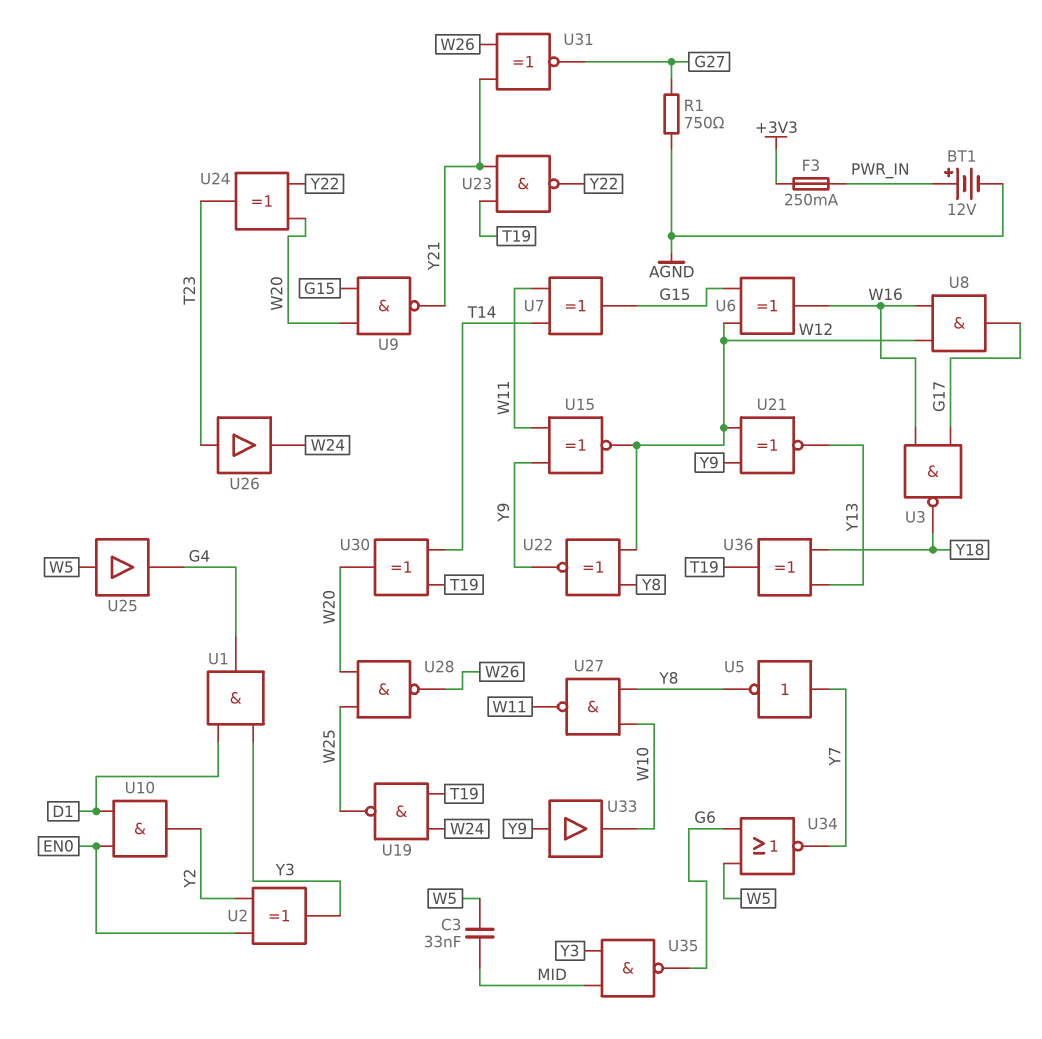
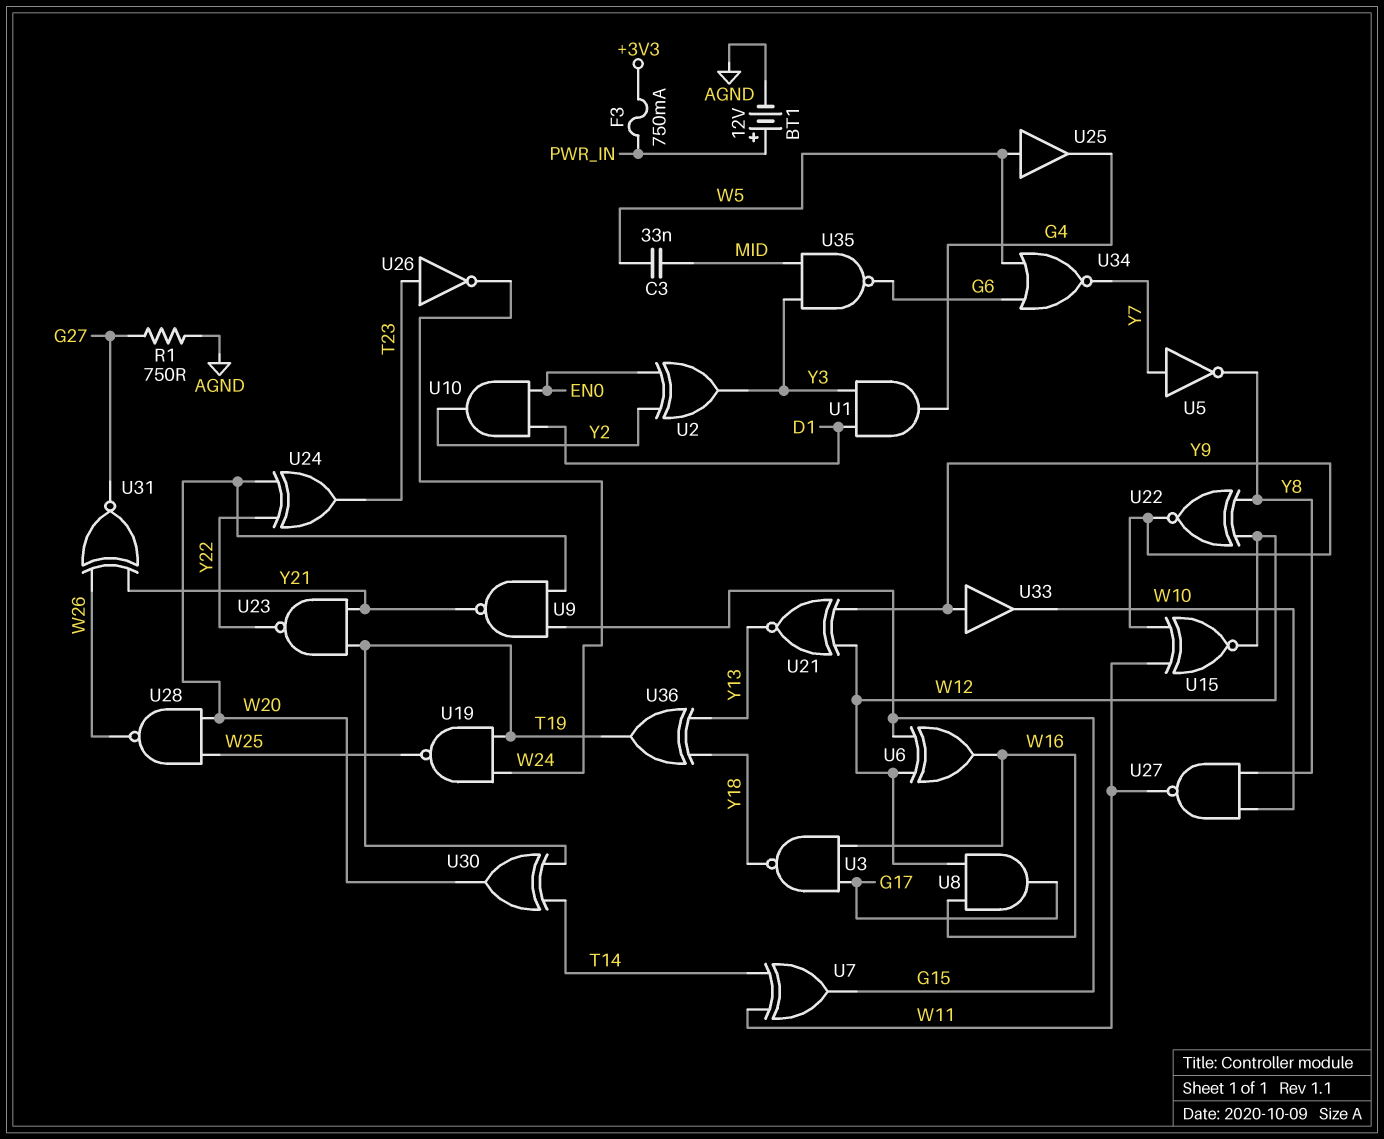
F3: 250mA (+3V3, PWR_IN) -> 750mA (+3V3, PWR_IN)
U26: buffer (in T23, out W24) -> NOT (in T23, out W24)

